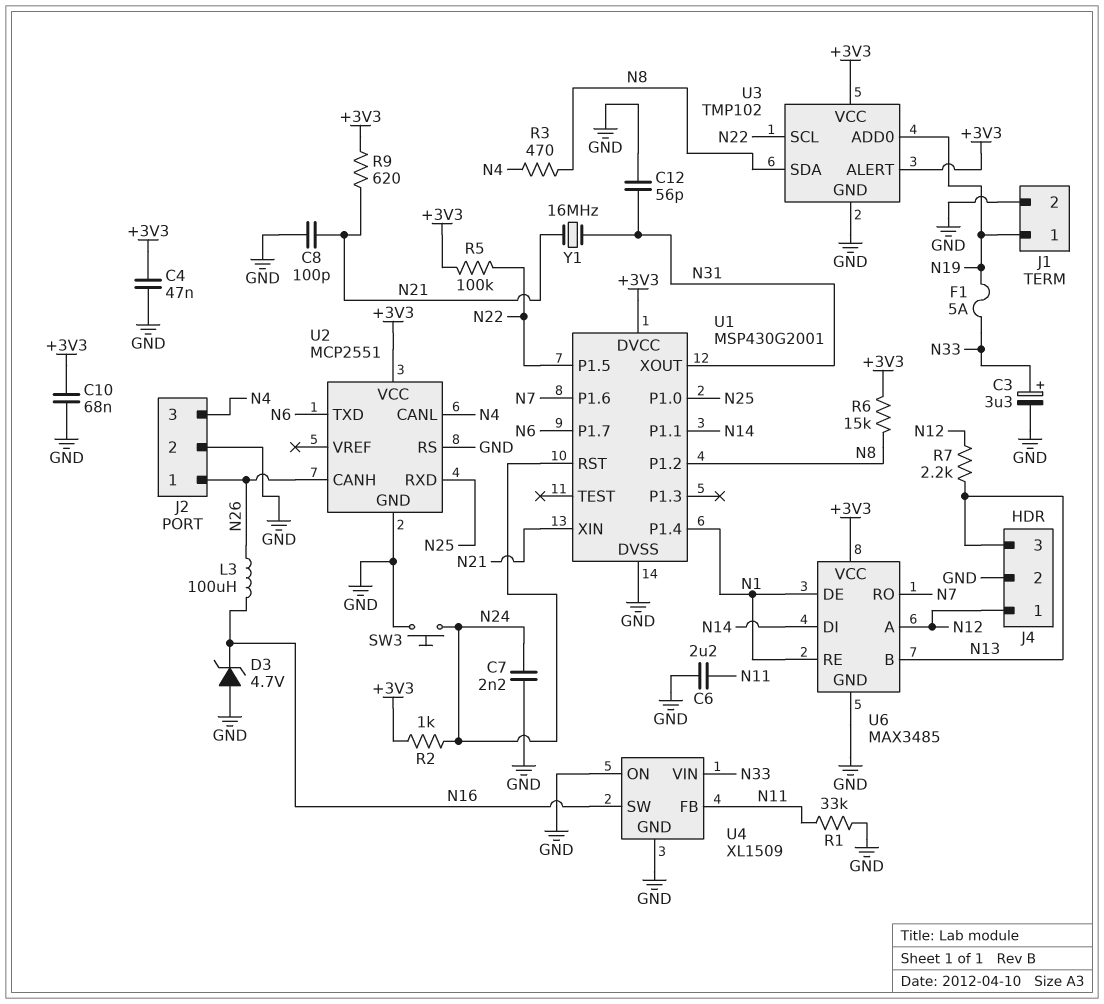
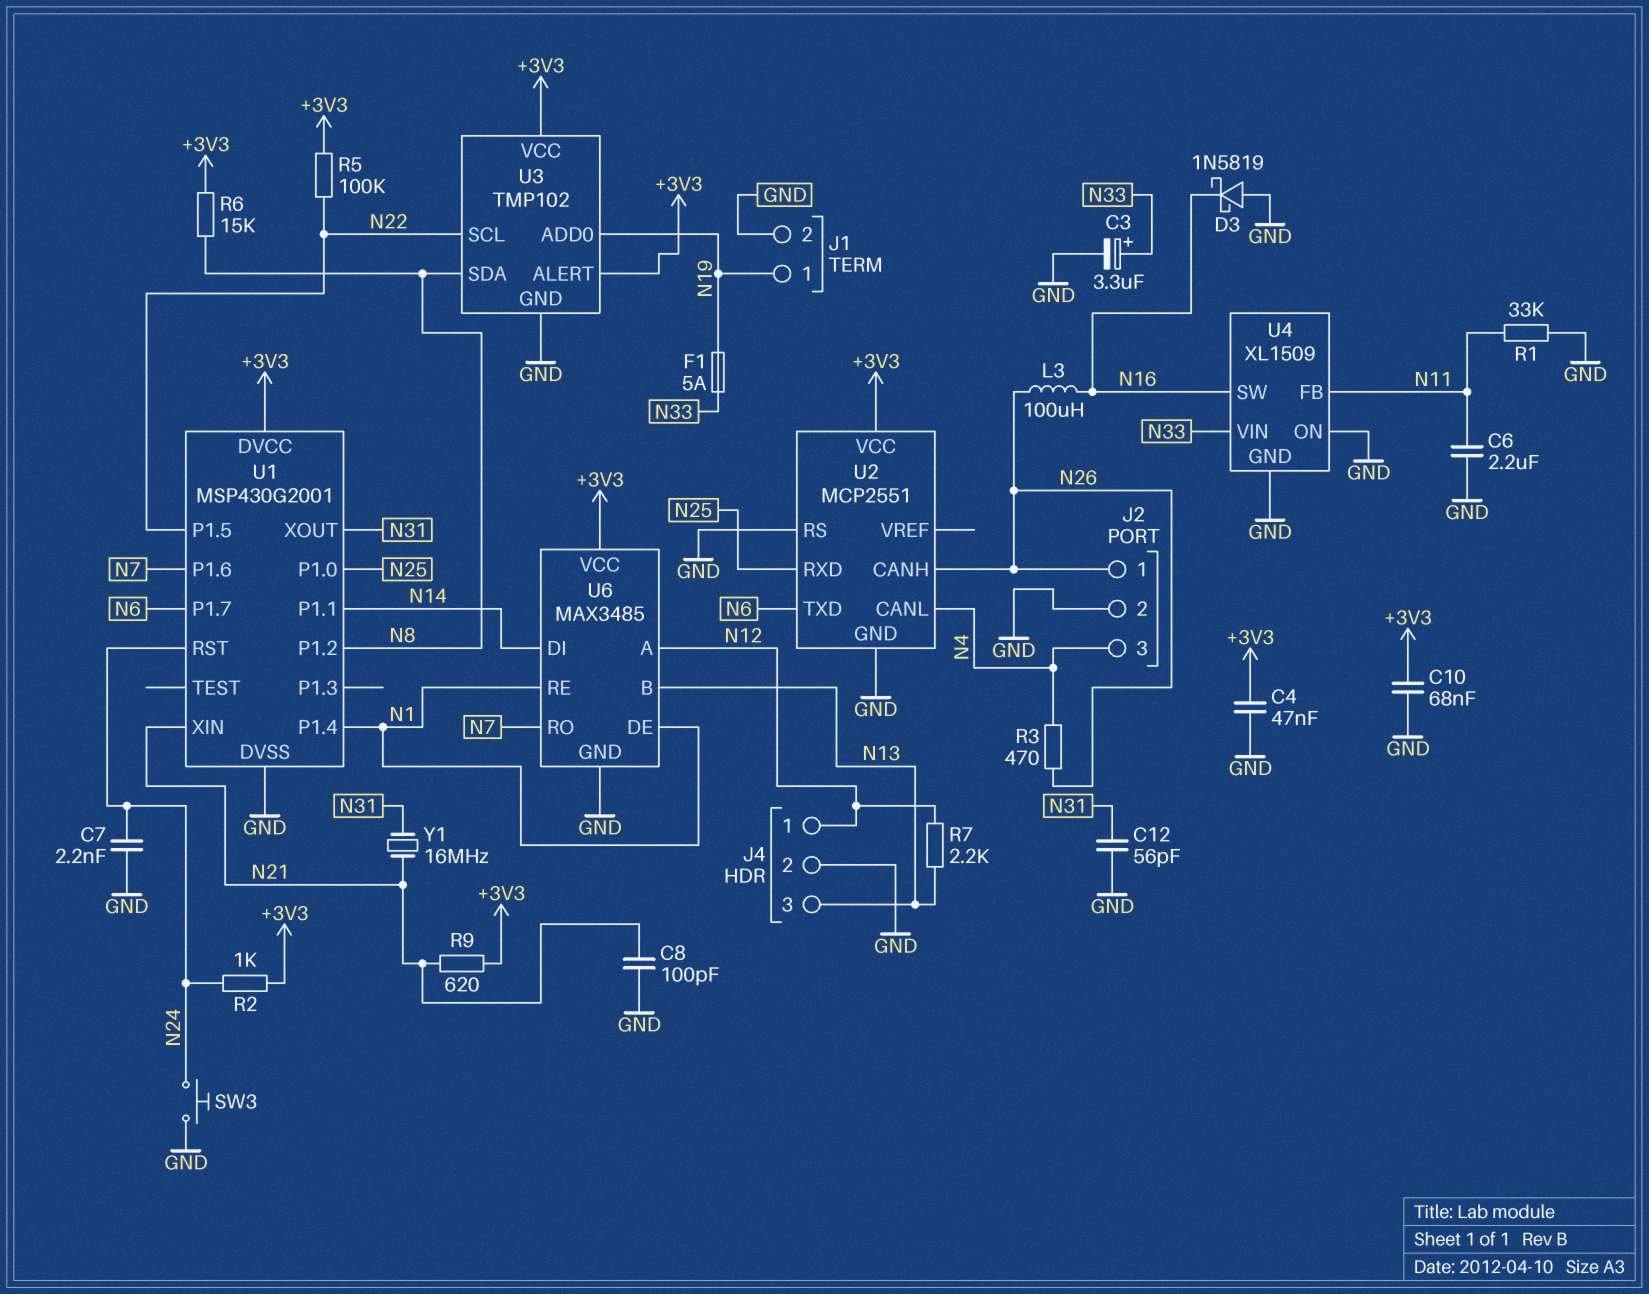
D3: zener 4.7V (A GND, K N16) -> schottky 1N5819 (A GND, K N16)
R3: 470 (N4, N8) -> 470 (N4, N26)

